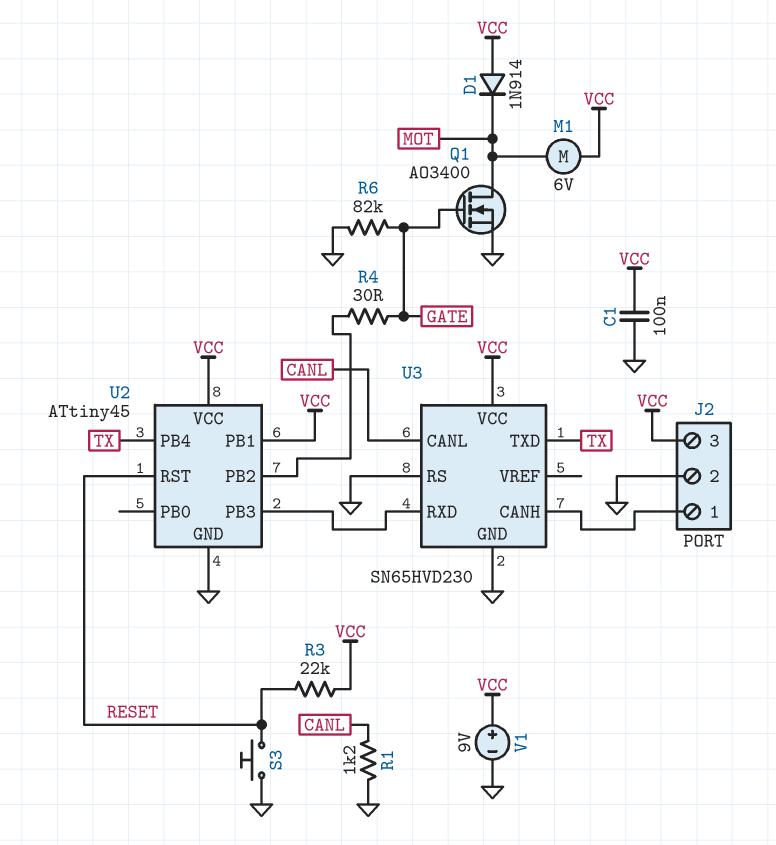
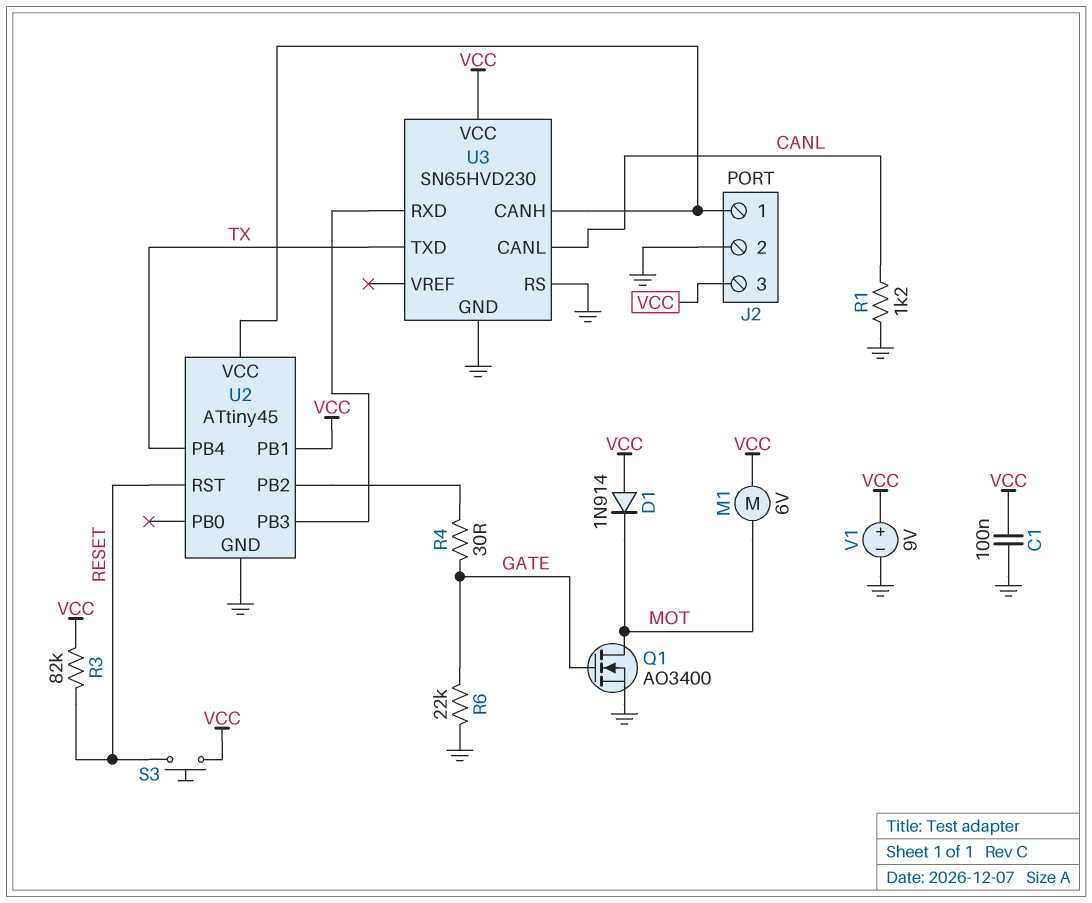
R3: 22k (RESET, VCC) -> 82k (RESET, VCC)
R6: 82k (GATE, GND) -> 22k (GATE, GND)
S3: button (GND, RESET) -> button (RESET, VCC)
U2 pin VCC: VCC -> J2/1

